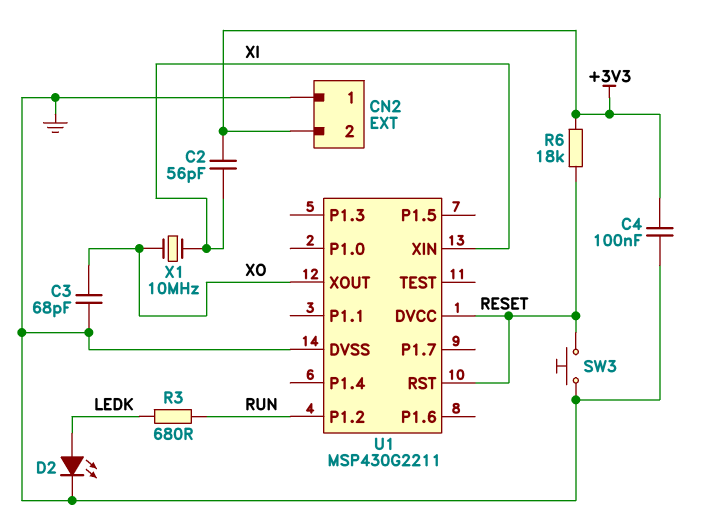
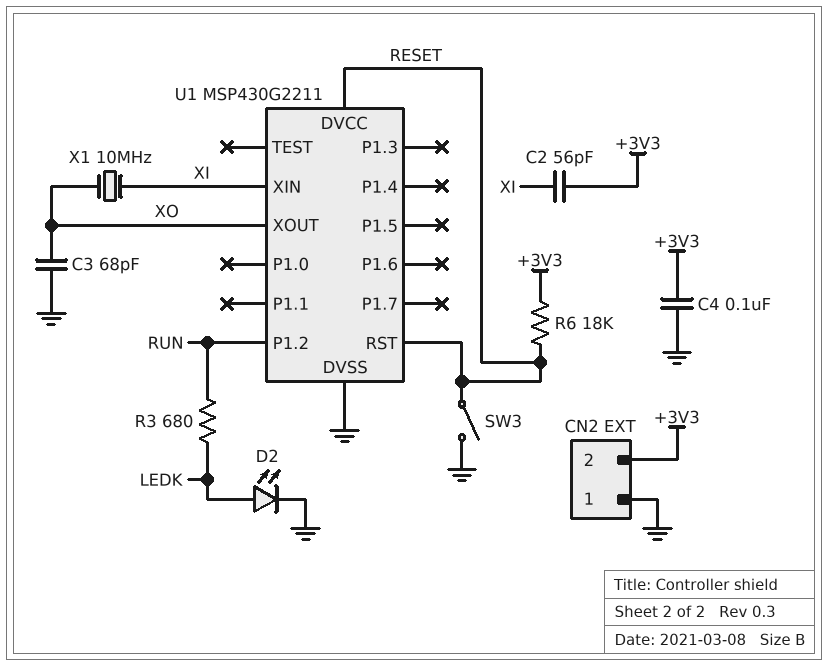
SW3: button (GND, RESET) -> switch (GND, RESET)

